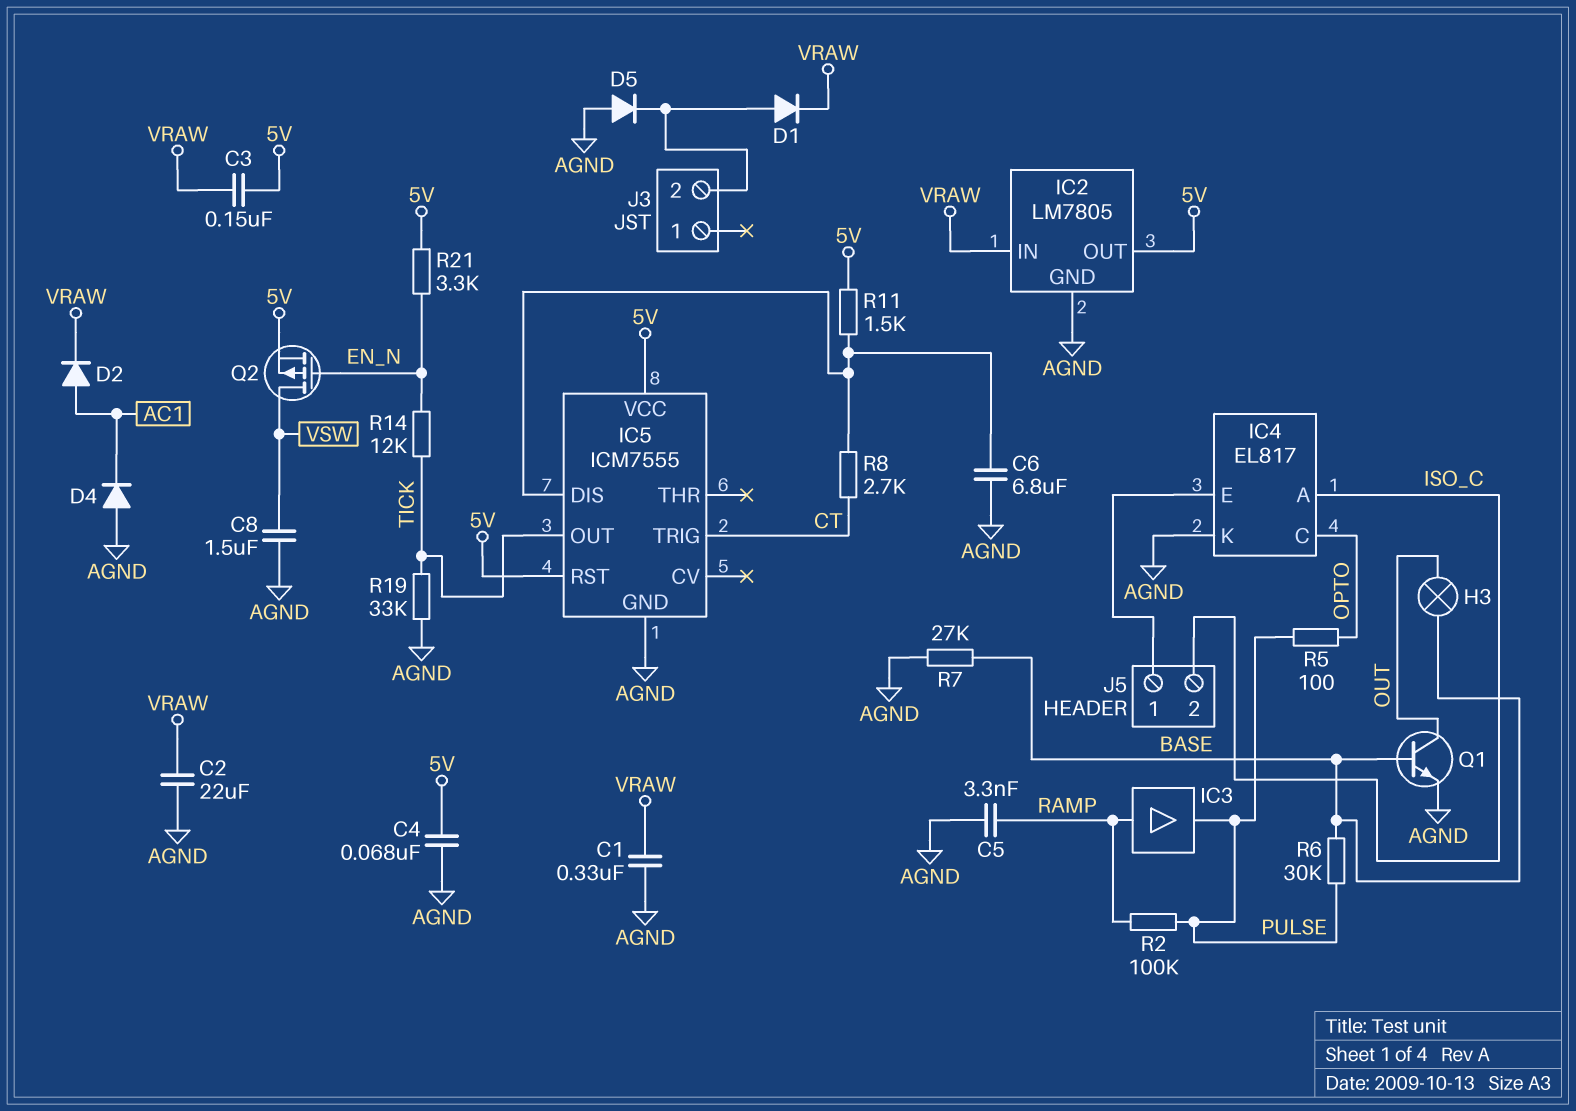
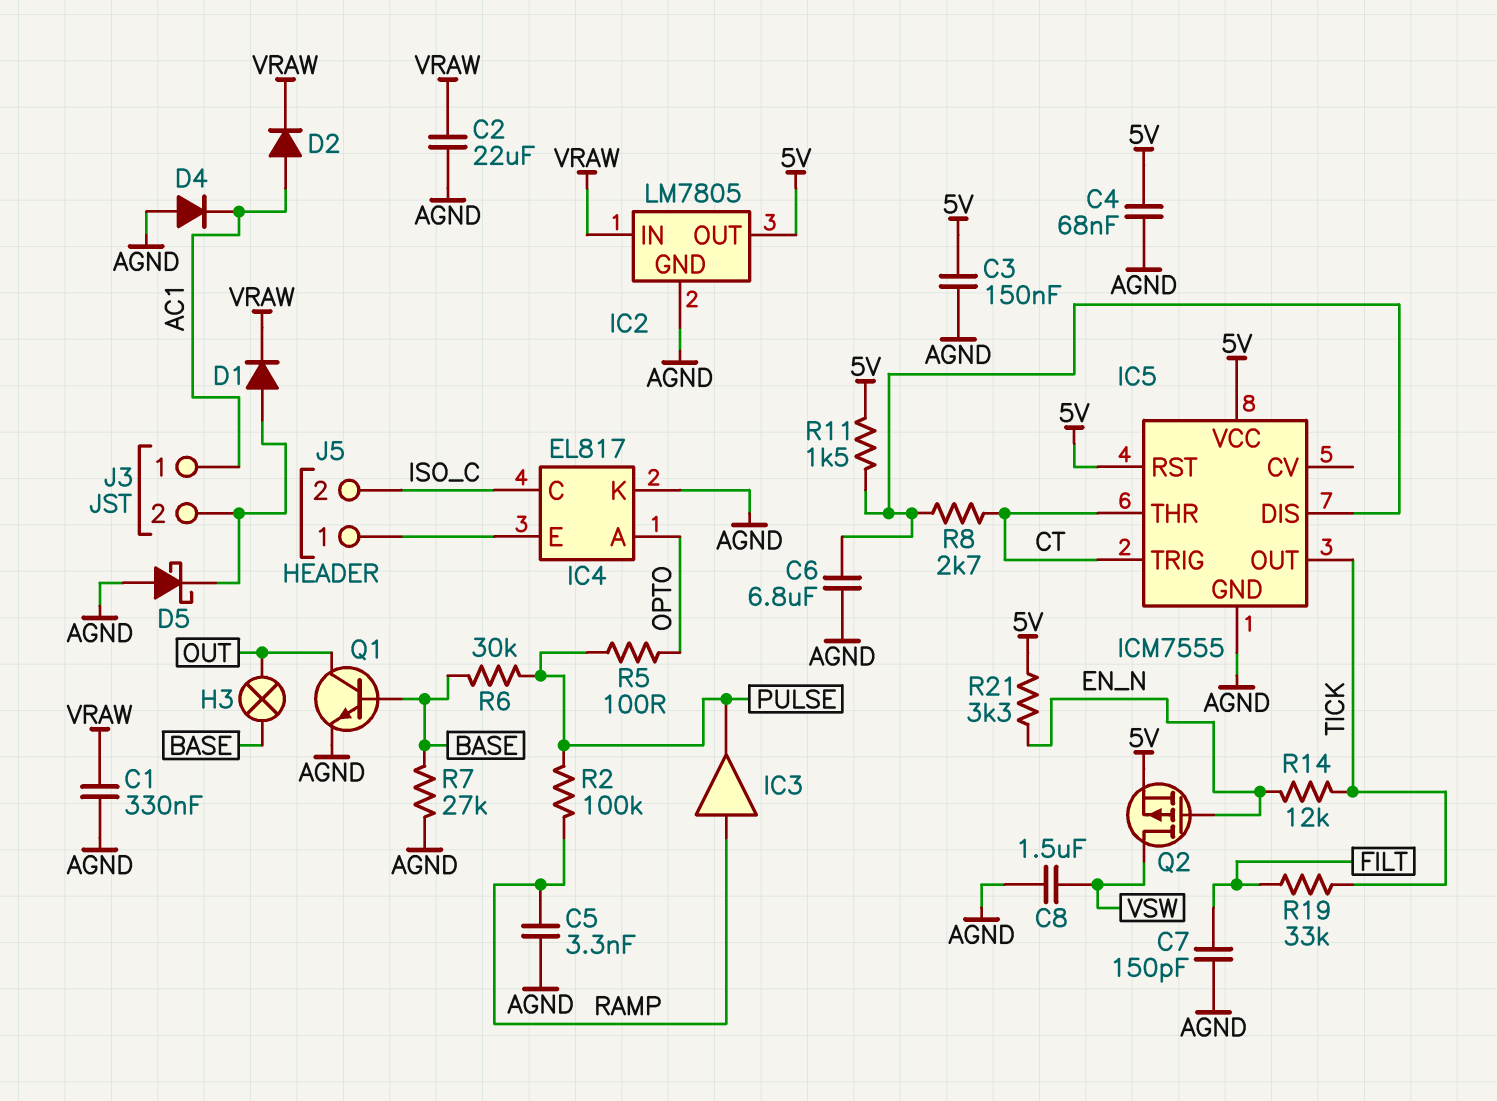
C3: 150nF (5V, VRAW) -> 150nF (5V, AGND)
C7: none -> 150pF (AGND, FILT)
D5: diode (A AGND, K J3/2) -> schottky (A AGND, K J3/2)
IC4 pin A: ISO_C -> OPTO
IC4 pin C: OPTO -> ISO_C
IC5 pin THR: none -> CT
J3 pin 1: none -> AC1
R19: 33k (AGND, TICK) -> 33k (FILT, TICK)

